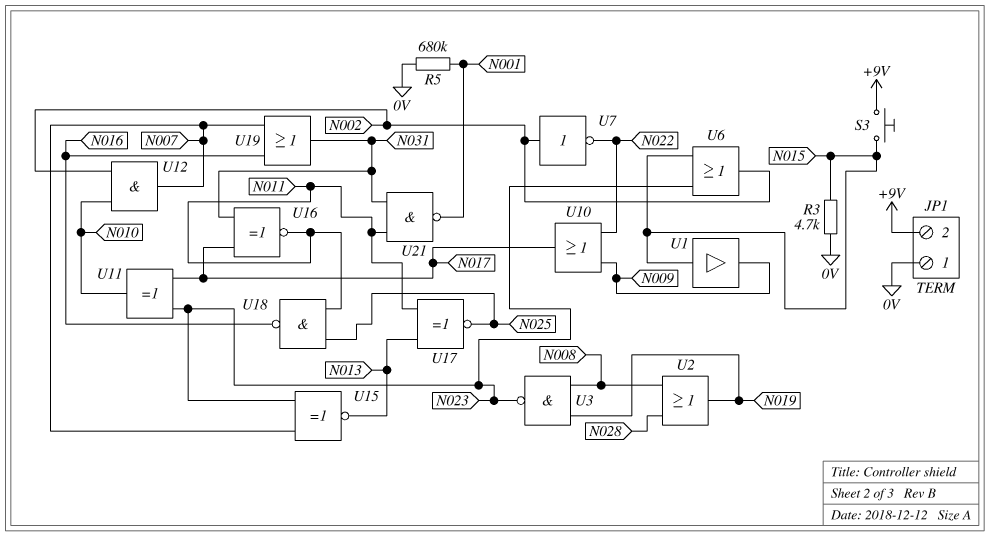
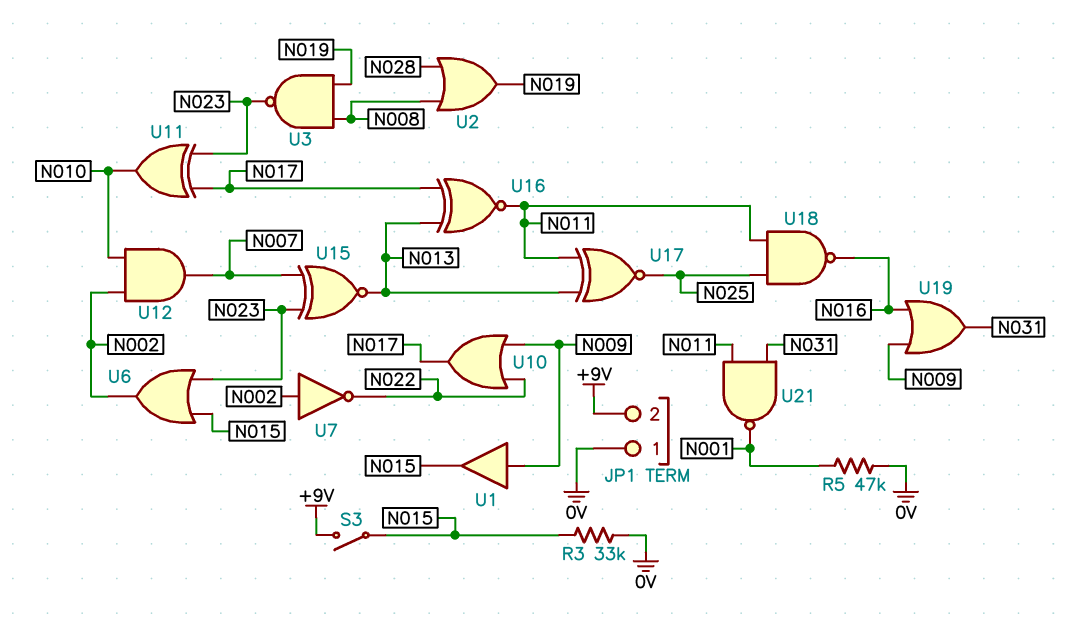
R3: 4.7k (0V, N015) -> 33k (0V, N015)
R5: 680k (0V, N001) -> 47k (0V, N001)
S3: button (+9V, N015) -> switch (+9V, N015)
U1: buffer (in N015, out N009) -> buffer (in N009, out N015)
U16: XNOR (in N017, in N031, out N011) -> XNOR (in N013, in N017, out N011)
U19: OR (in N007, in N016, out N031) -> OR (in N009, in N016, out N031)

